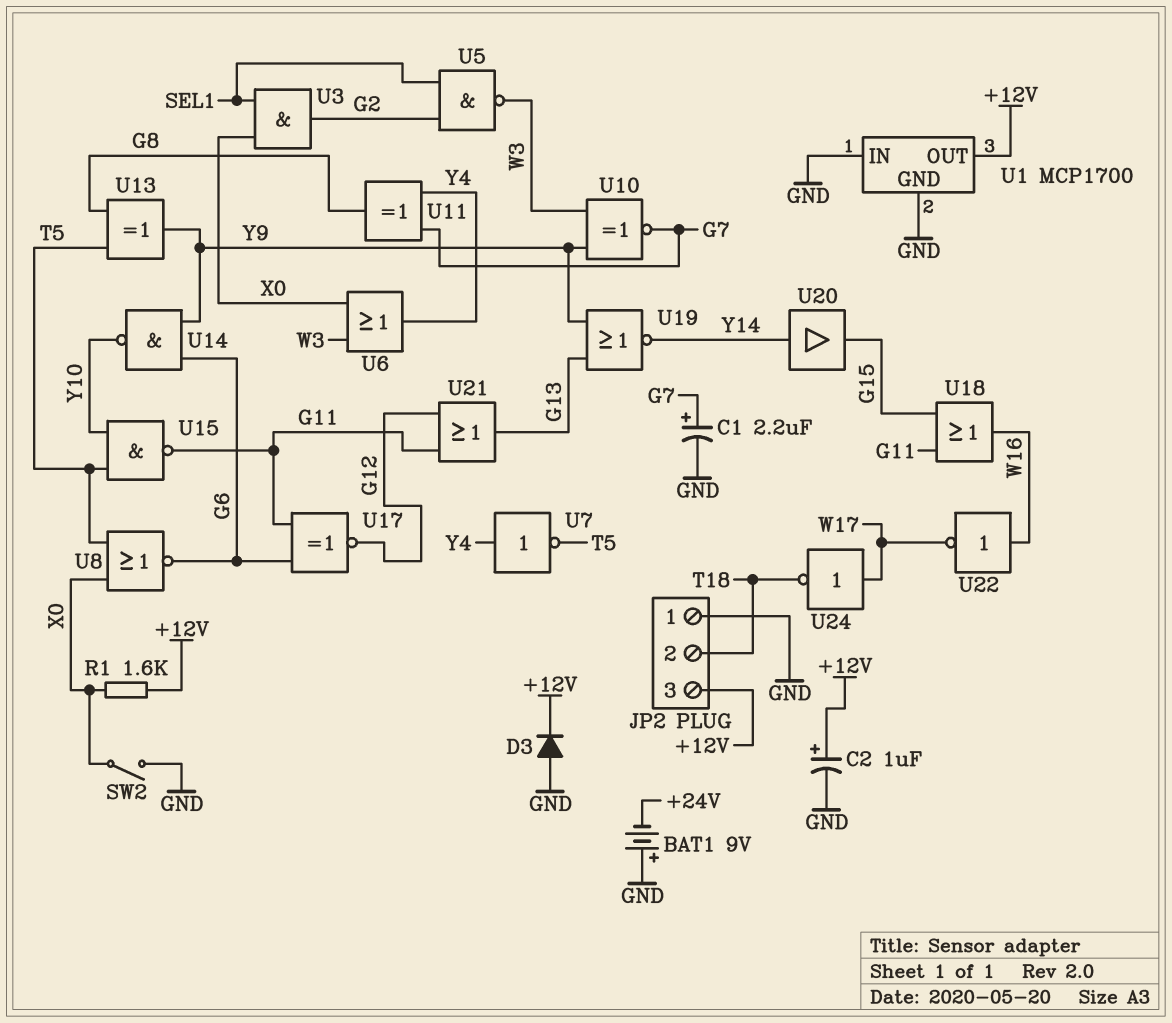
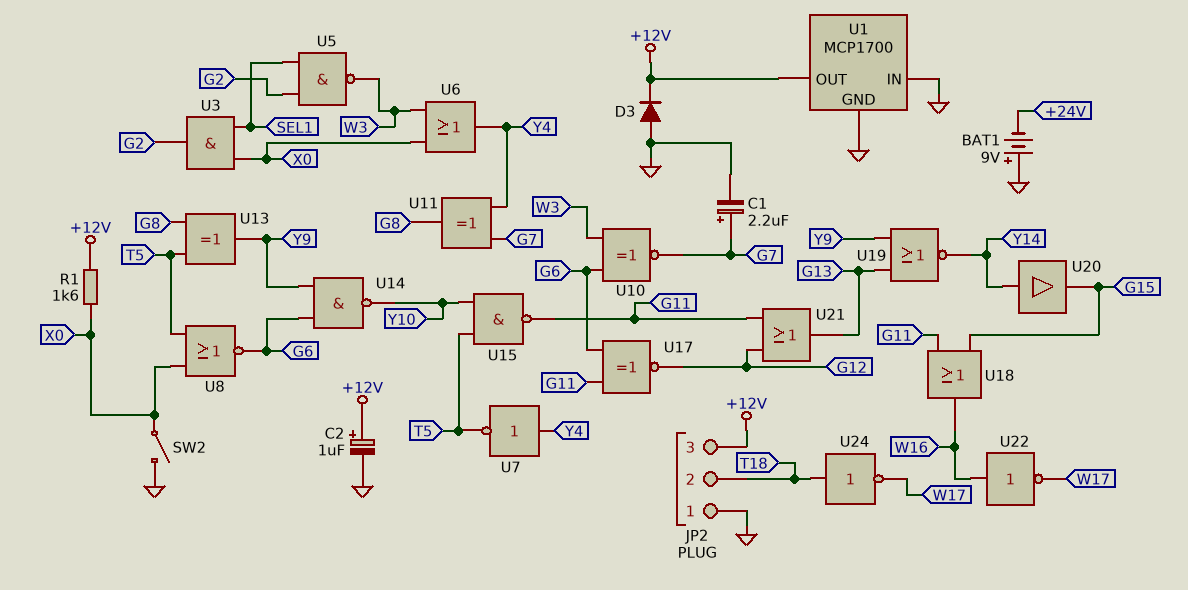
U10: XNOR (in W3, in Y9, out G7) -> XNOR (in G6, in W3, out G7)
U24: NOT (in W17, out T18) -> NOT (in T18, out W17)

